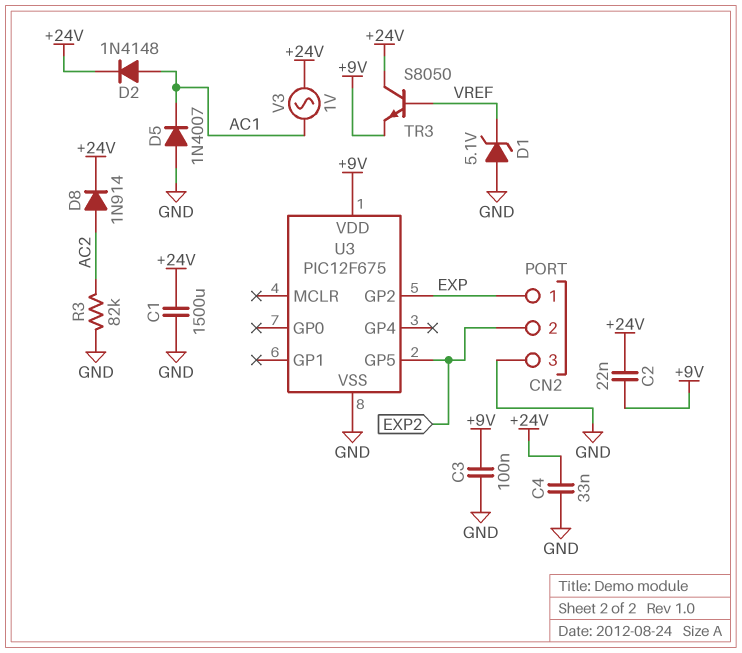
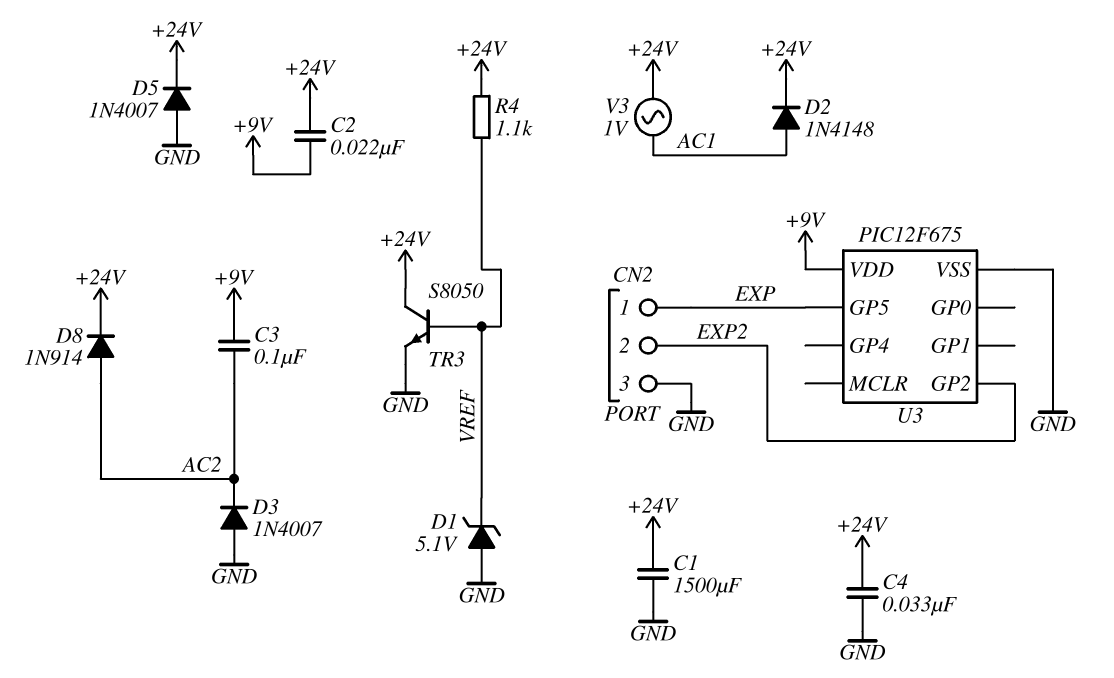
C3: 100nF (+9V, GND) -> 100nF (+9V, AC2)
D3: none -> diode 1N4007 (A GND, K AC2)
D5: diode 1N4007 (A GND, K AC1) -> diode 1N4007 (A GND, K +24V)
R3: 82k (AC2, GND) -> none
R4: none -> 1.1k (+24V, VREF)
TR3: NPN S8050 (B VREF, C +24V, E +9V) -> NPN S8050 (B VREF, C +24V, E GND)
U3 pin GP2: EXP -> EXP2
U3 pin GP5: EXP2 -> EXP

